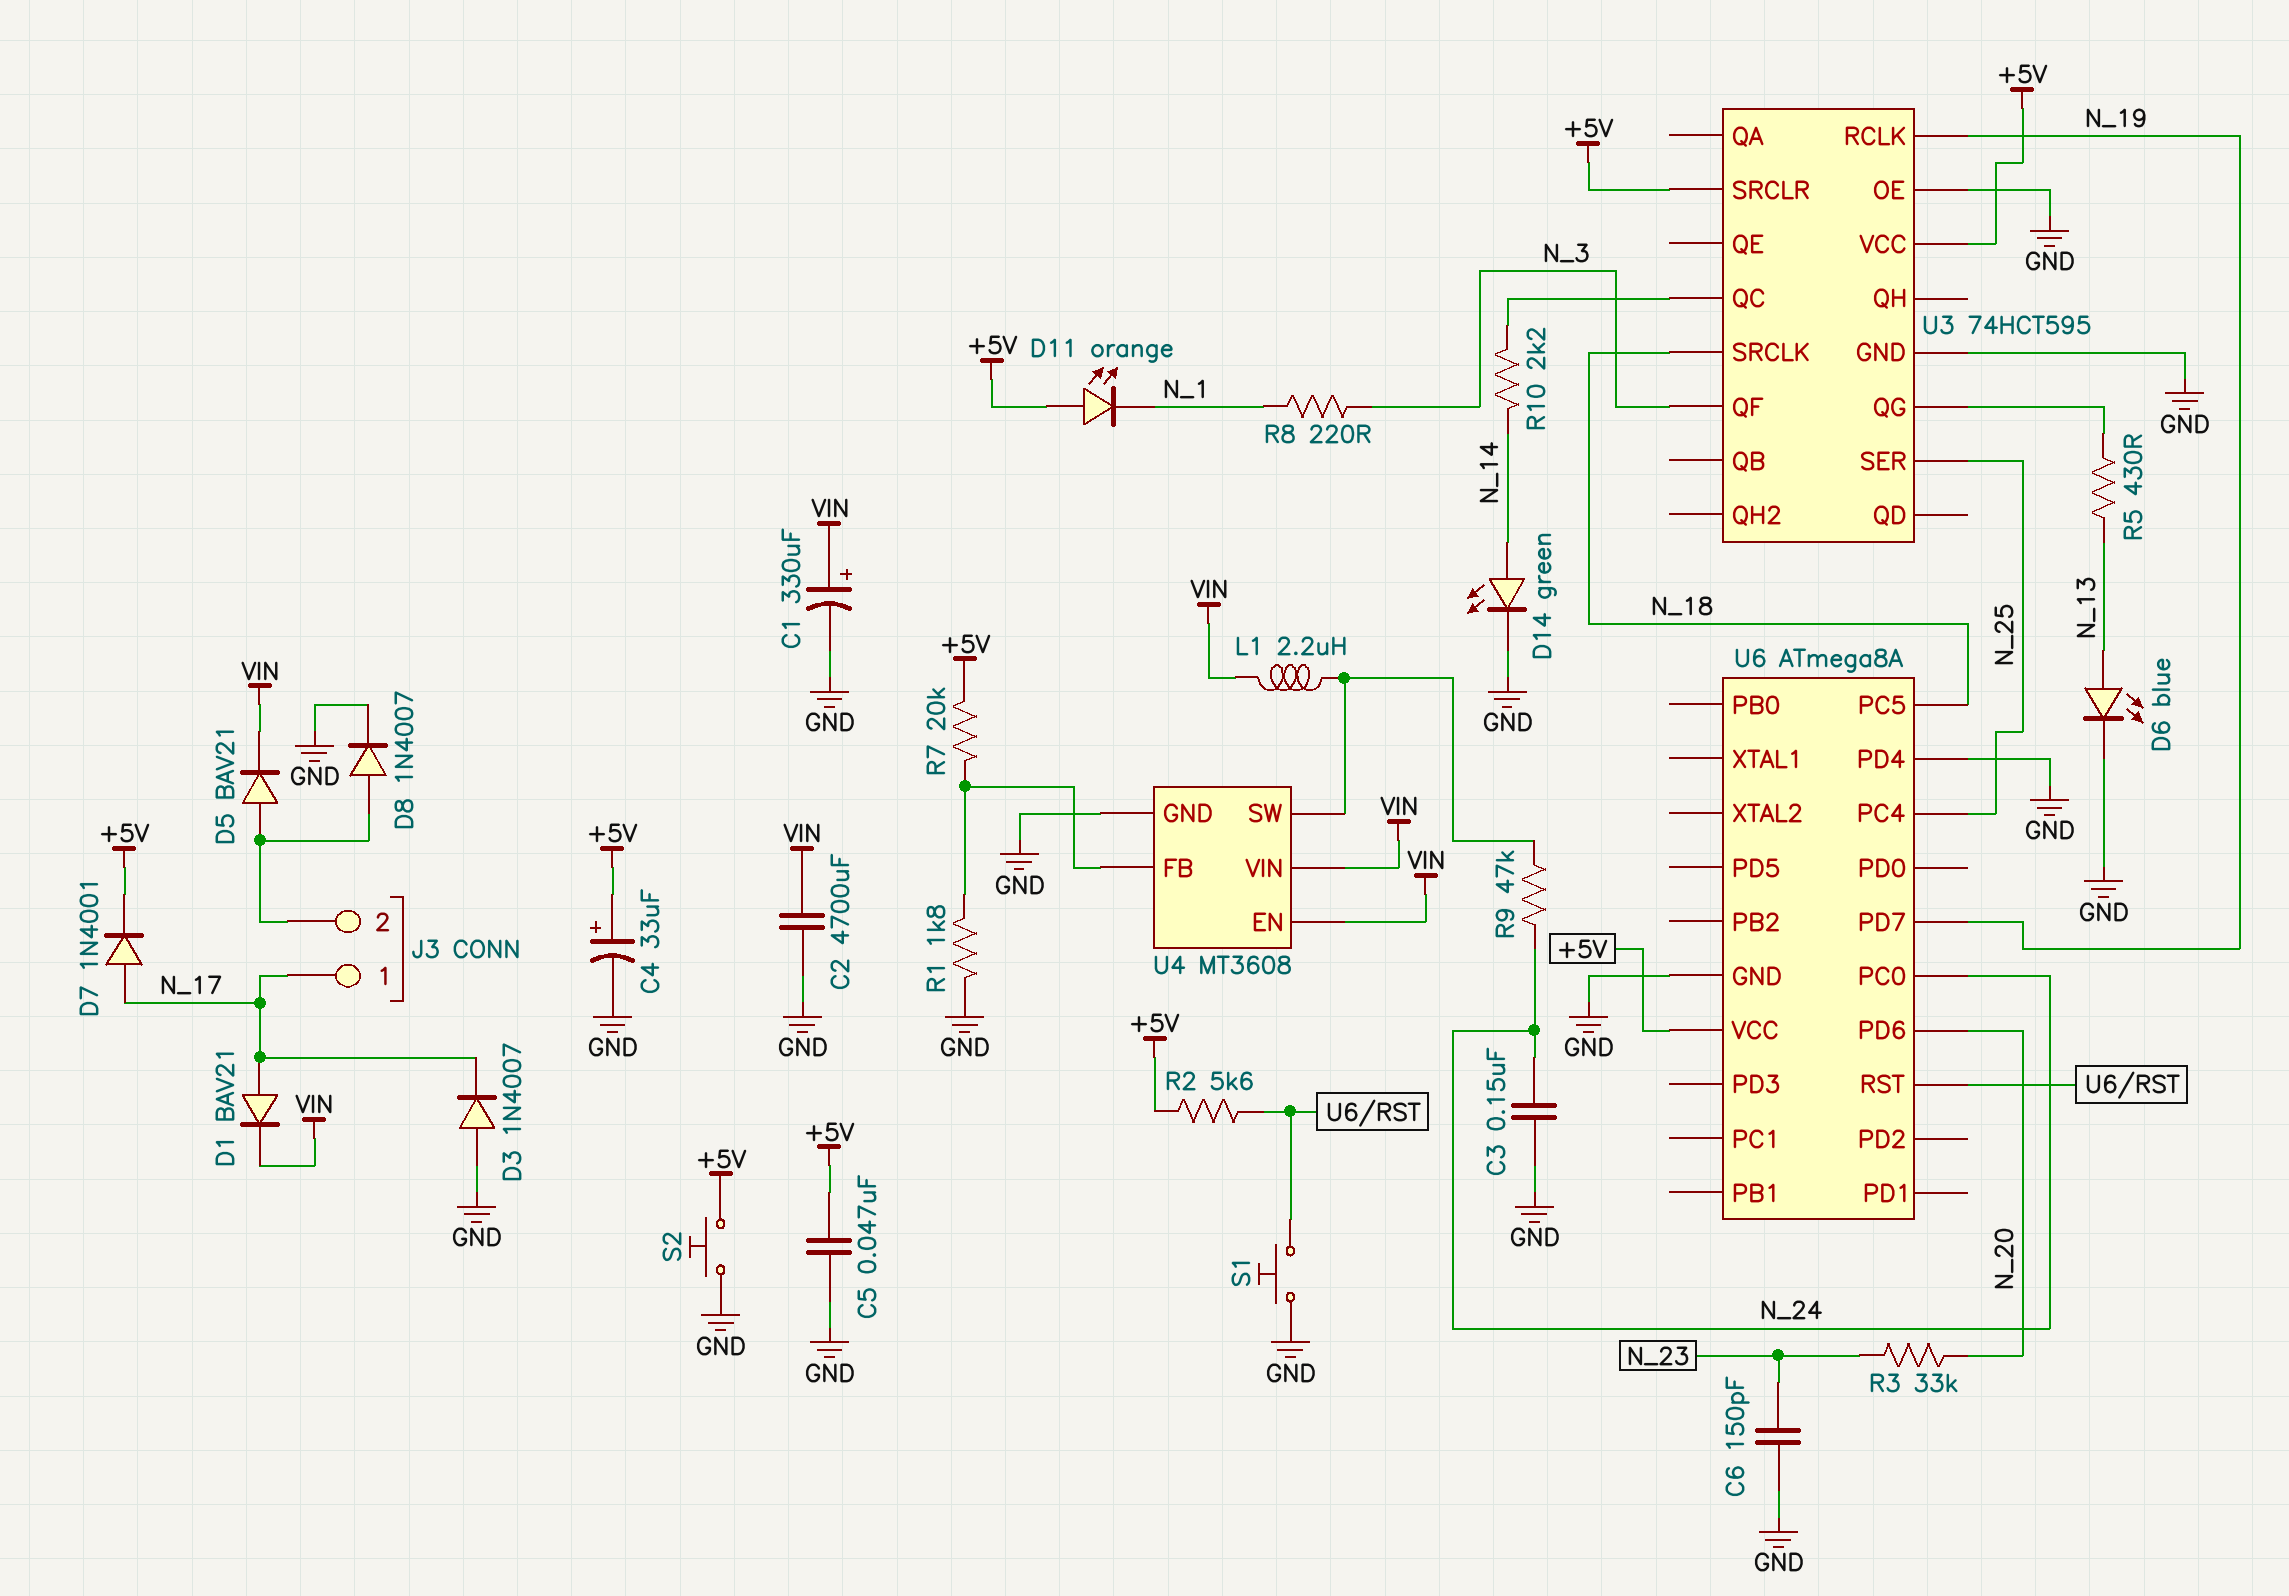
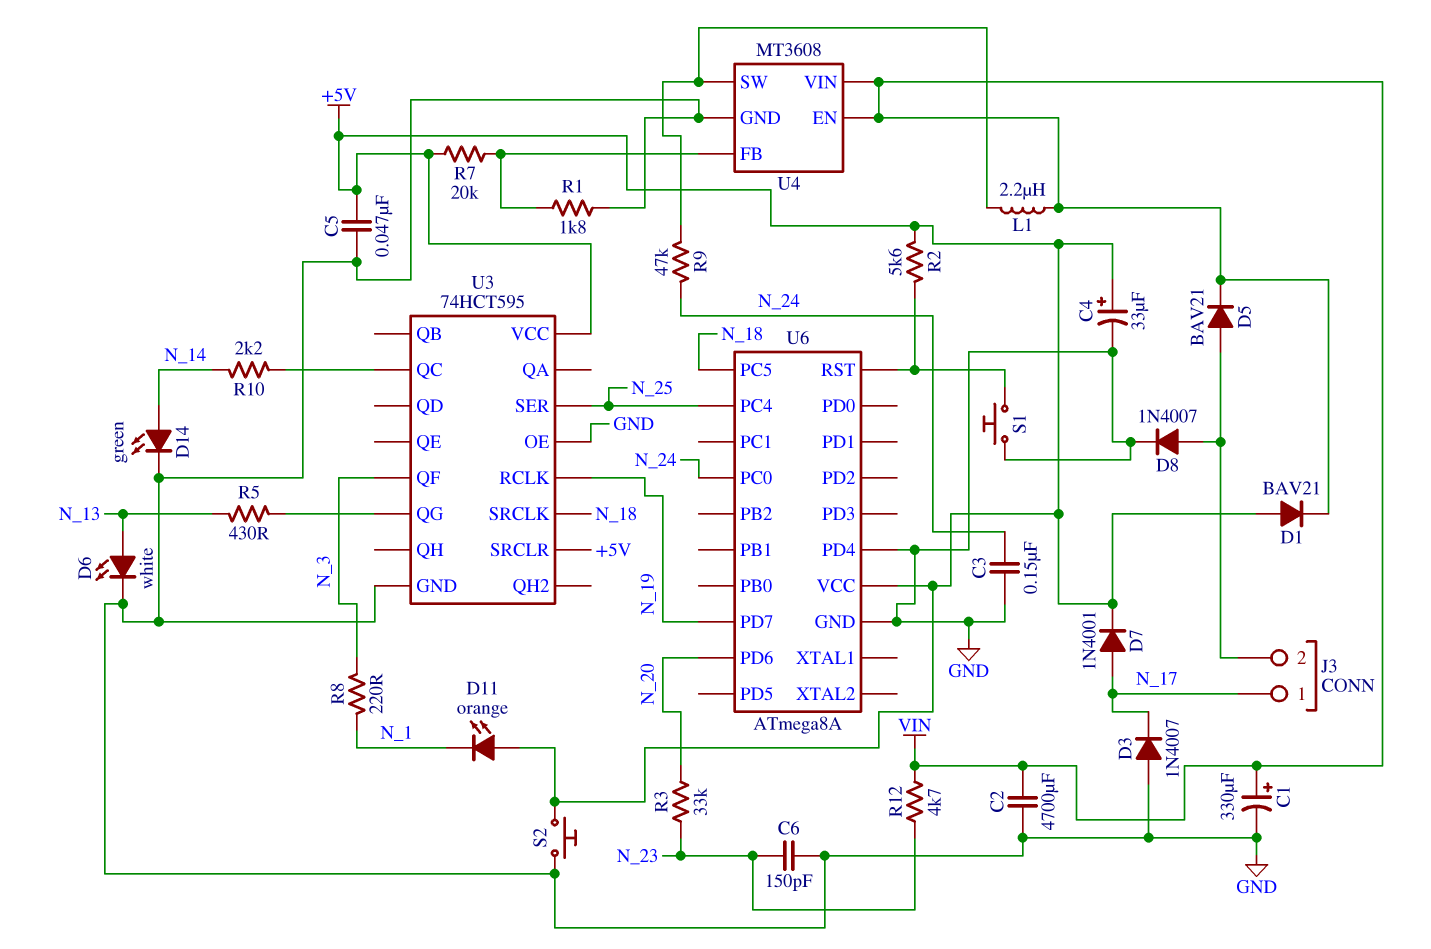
D1: diode BAV21 (A N_17, K VIN) -> diode BAV21 (A +5V, K VIN)
D6: LED blue (A N_13, K GND) -> LED white (A N_13, K GND)
R12: none -> 4.7k (N_23, VIN)

